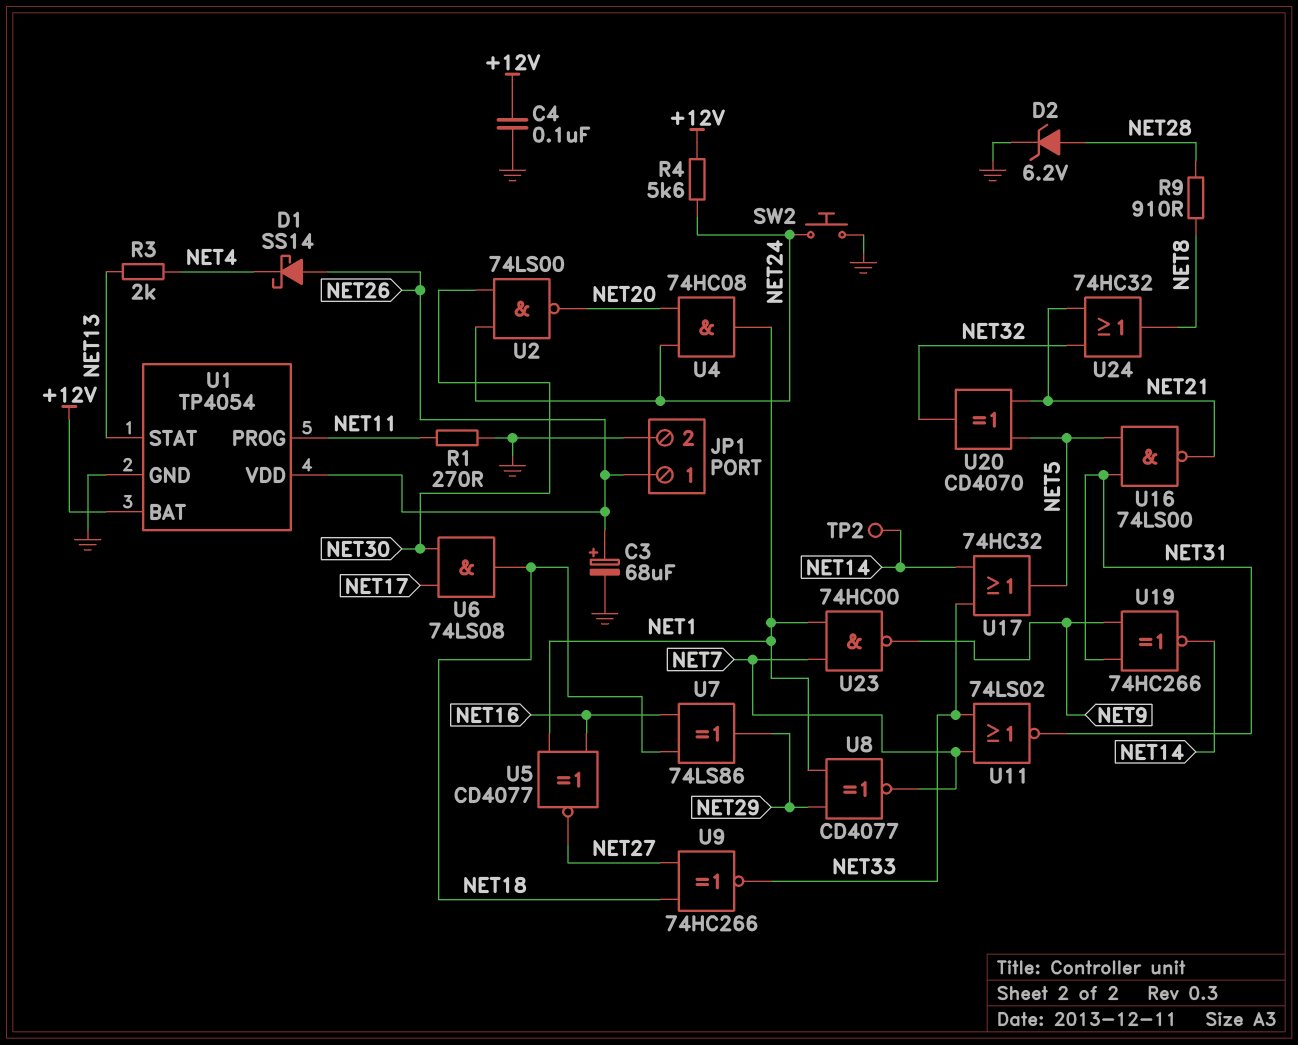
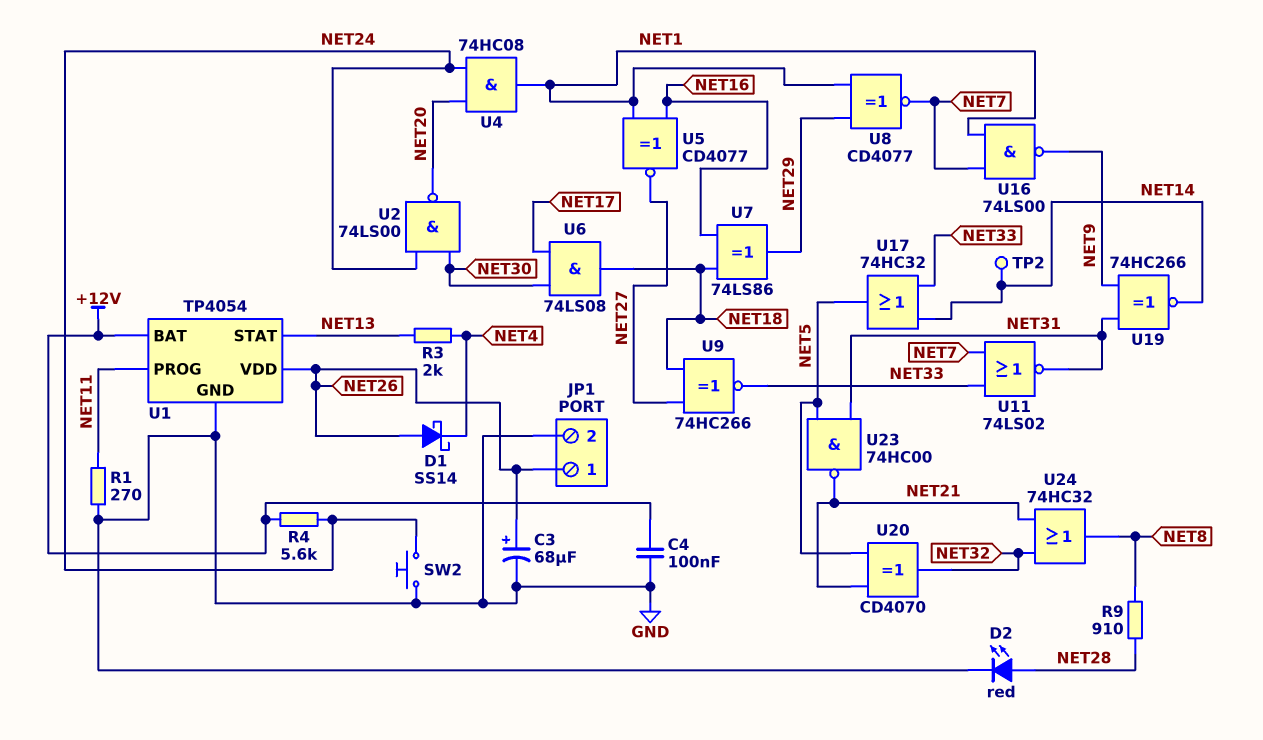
D2: zener 6.2V (A NET28, K GND) -> LED red (A NET28, K GND)
U16: NAND 74LS00 (in NET5, in NET31, out NET21) -> NAND 74LS00 (in NET1, in NET7, out NET9)
U23: NAND 74HC00 (in NET1, in NET7, out NET9) -> NAND 74HC00 (in NET5, in NET31, out NET21)

